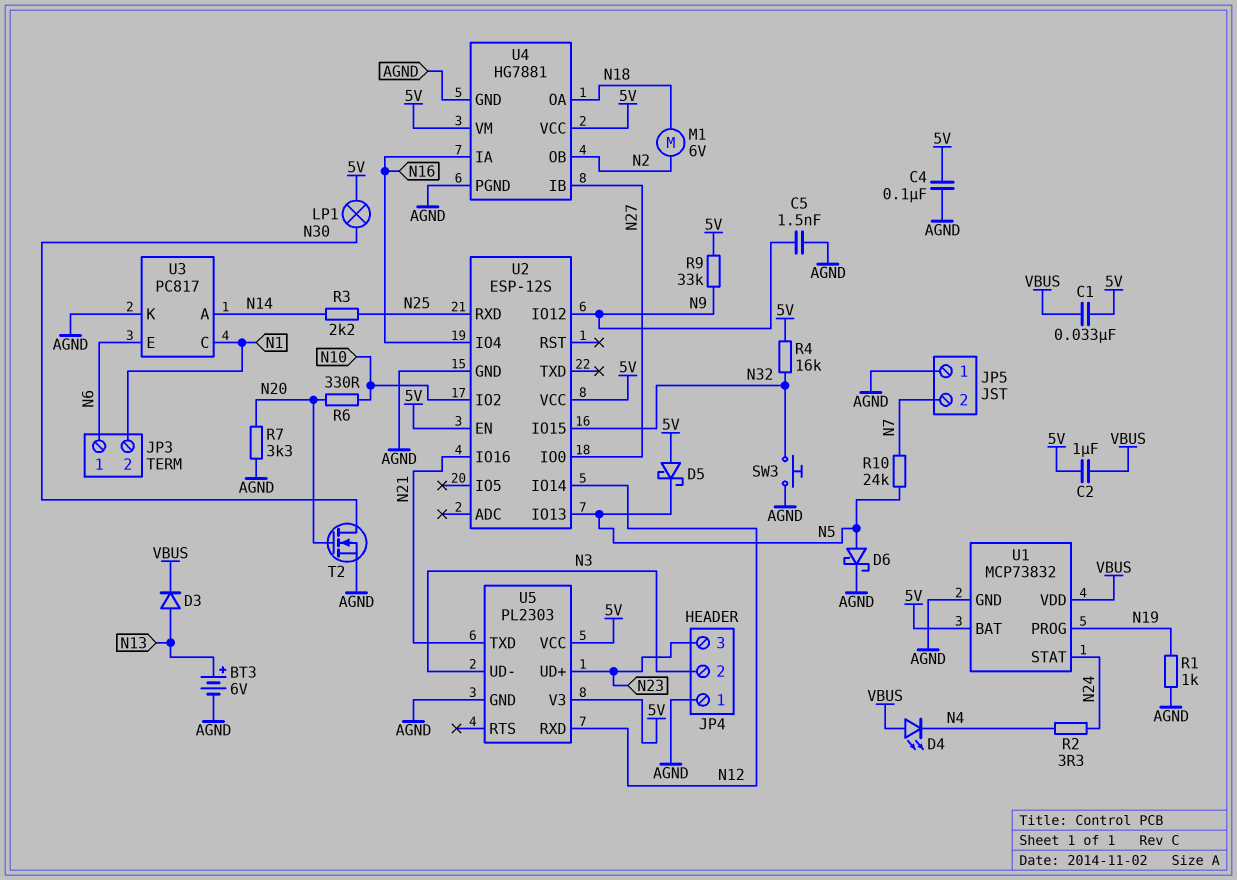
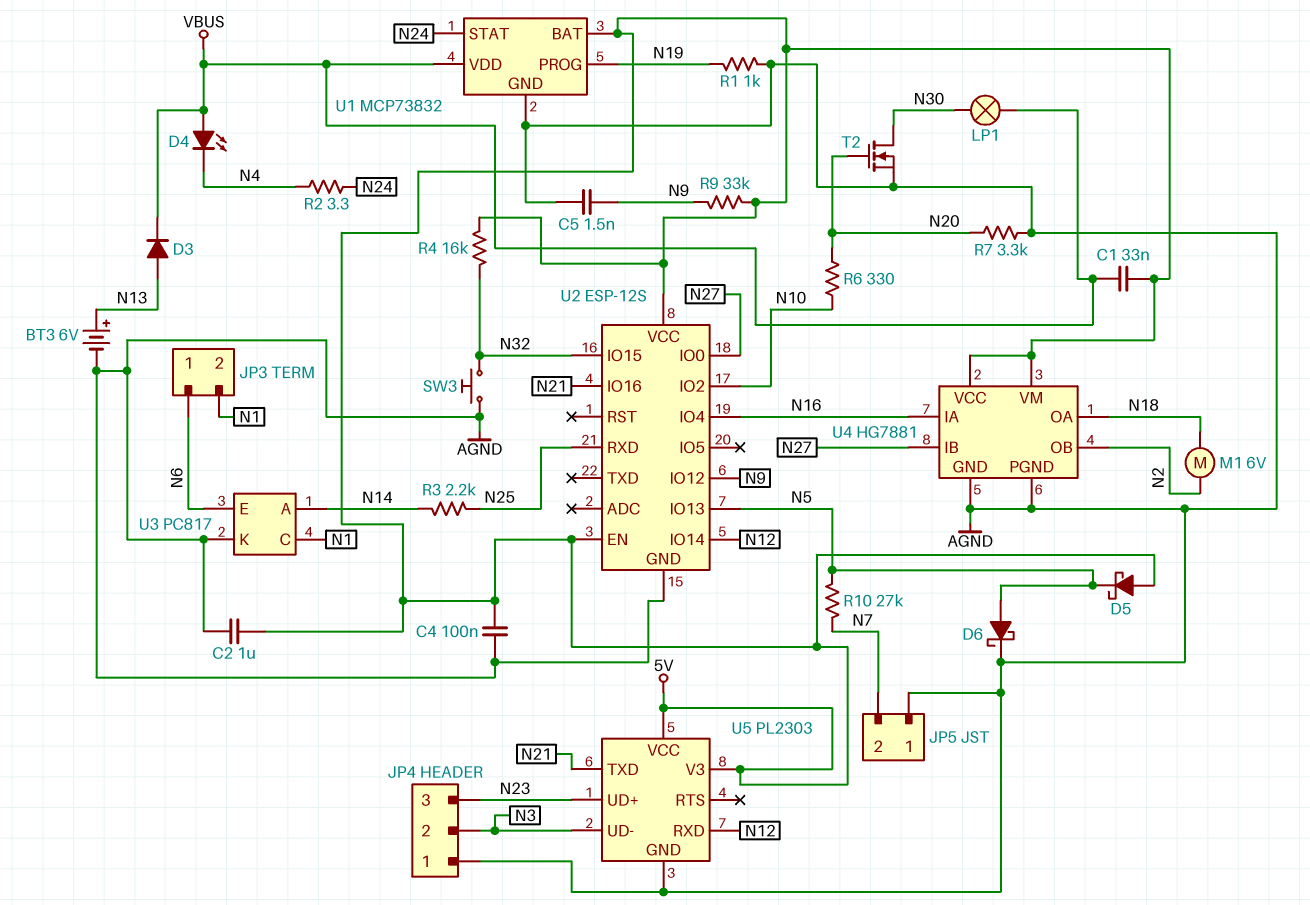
C2: 1uF (5V, VBUS) -> 1uF (5V, AGND)
LP1: lamp (5V, N30) -> lamp (N30, VBUS)
R10: 24k (N5, N7) -> 27k (N5, N7)

